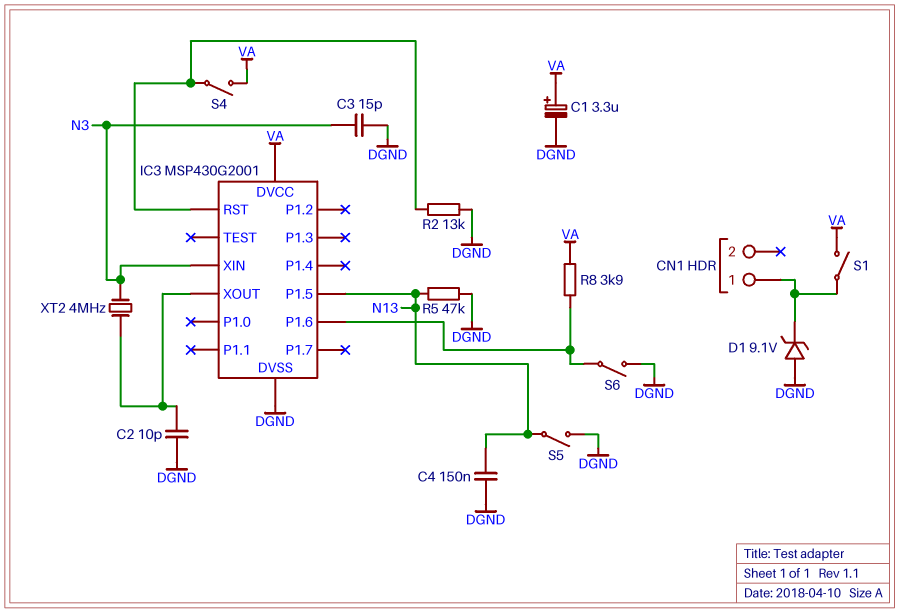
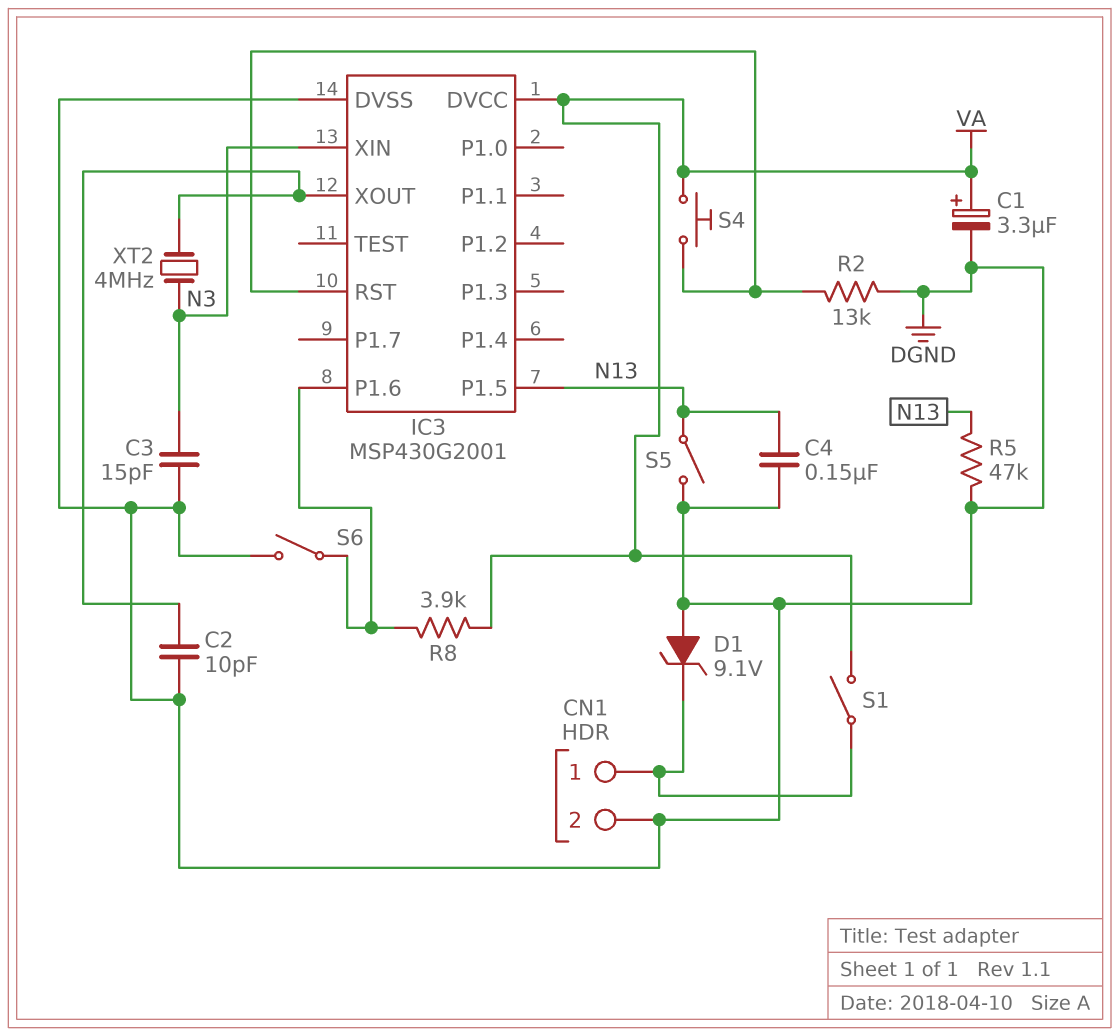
CN1 pin 2: none -> DGND
S4: switch (IC3/RST, VA) -> button (IC3/RST, VA)

